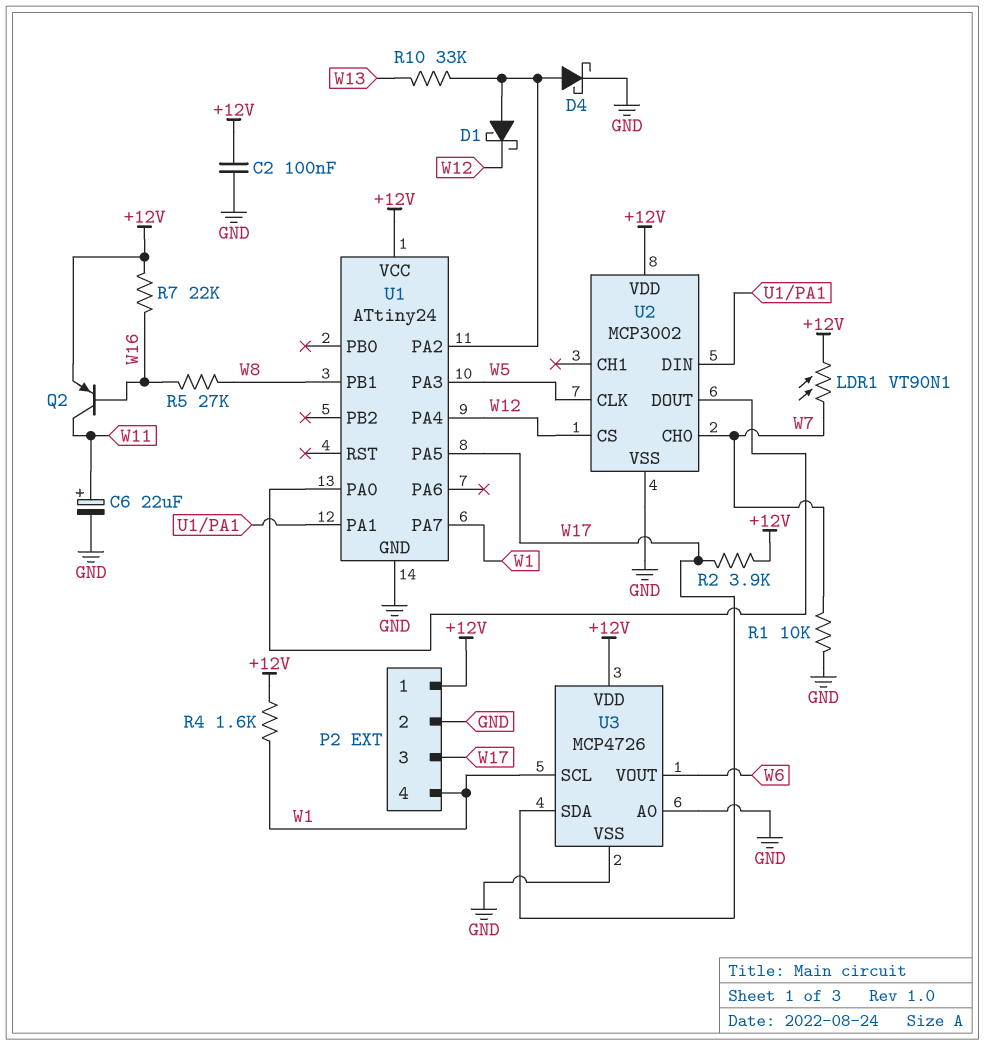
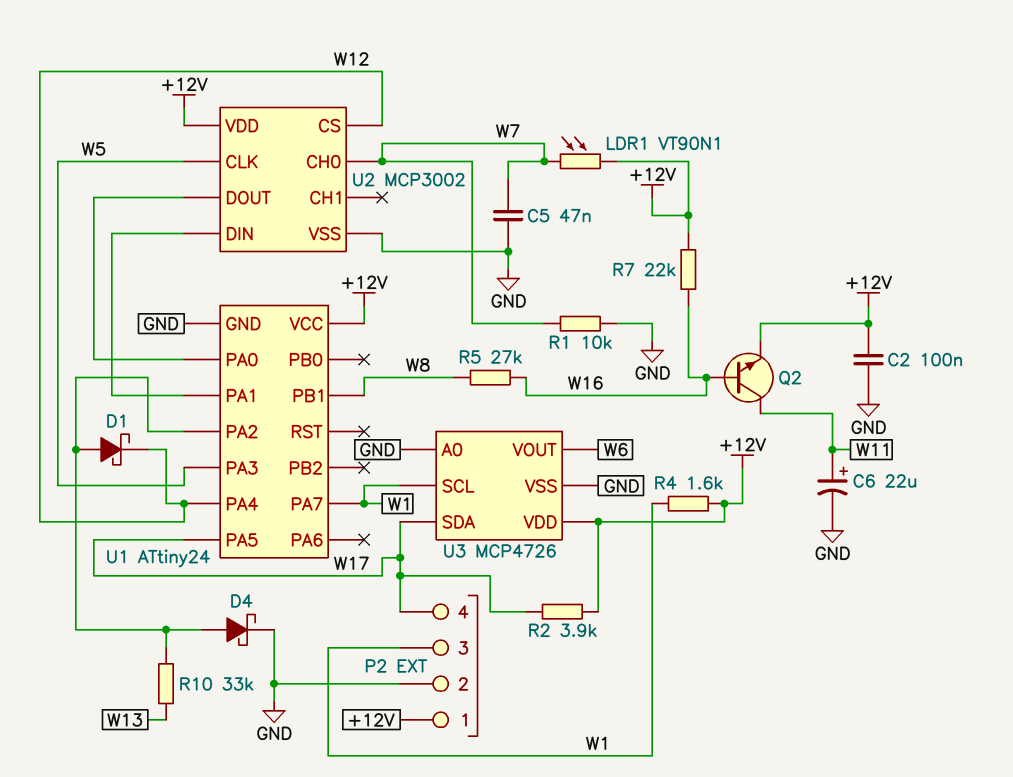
C5: none -> 47nF (GND, W7)
P2 pin 3: W17 -> W1
P2 pin 4: W1 -> W17
Q2: PNP (B W16, C W11, E +12V) -> NPN (B W16, C W11, E +12V)

